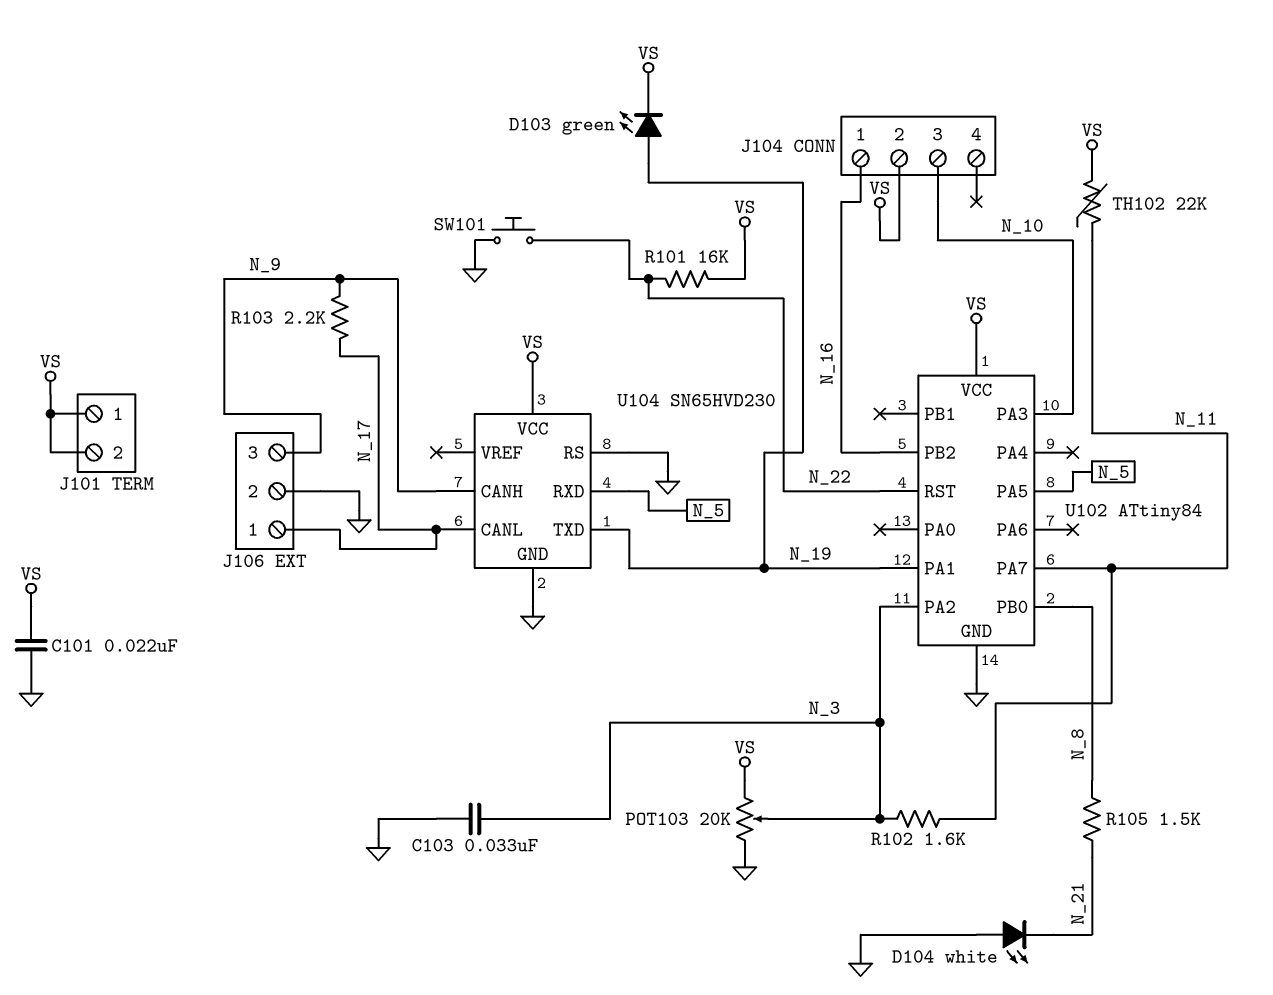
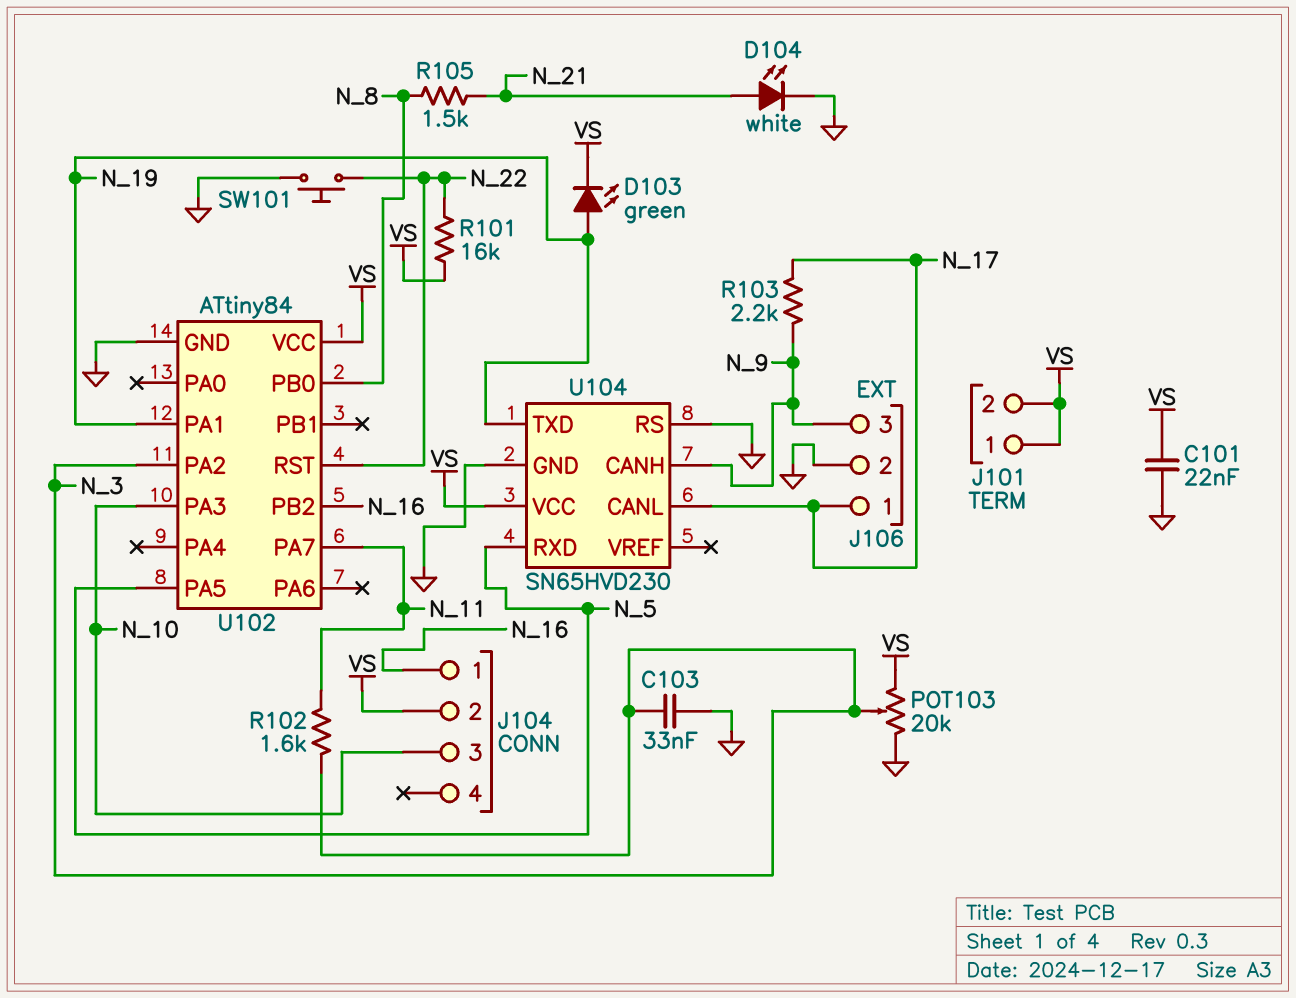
D104: LED white (A GND, K N_21) -> LED white (A N_21, K GND)
TH102: 22k (N_11, VS) -> none

